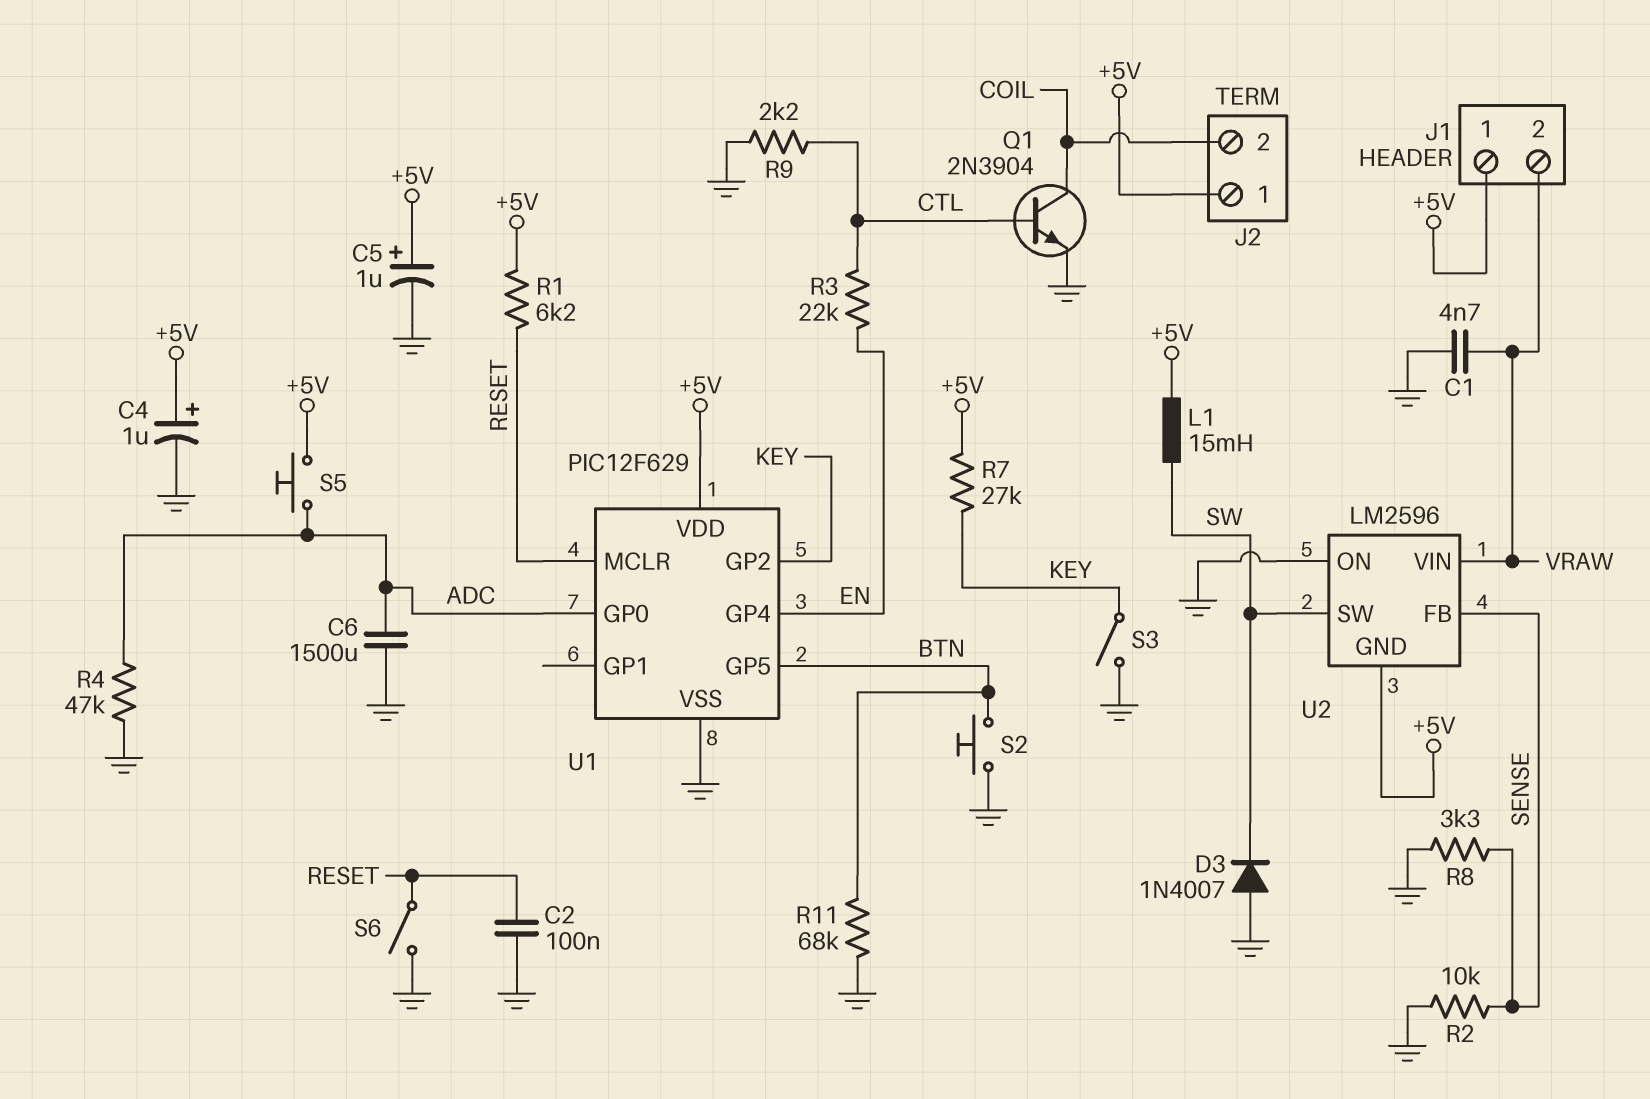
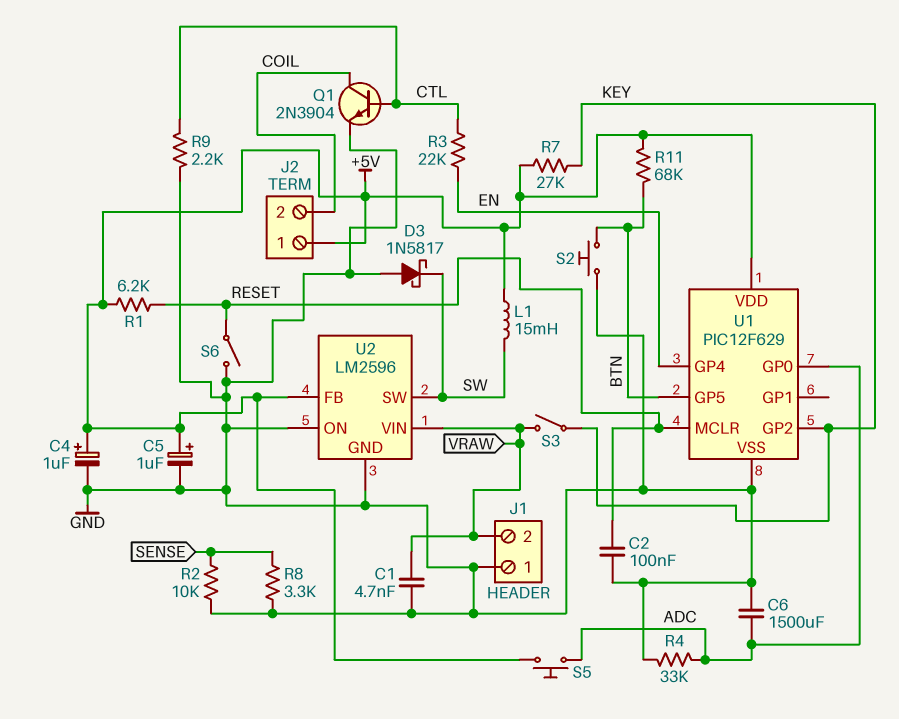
D3: diode 1N4007 (A GND, K SW) -> schottky 1N5817 (A GND, K SW)
J1 pin 1: +5V -> GND
R4: 47k (ADC, GND) -> 33k (ADC, GND)
R11: 68k (BTN, GND) -> 68k (+5V, BTN)
S3: switch (GND, KEY) -> switch (KEY, VRAW)
U2 pin FB: SENSE -> +5V
U2 pin GND: +5V -> GND

